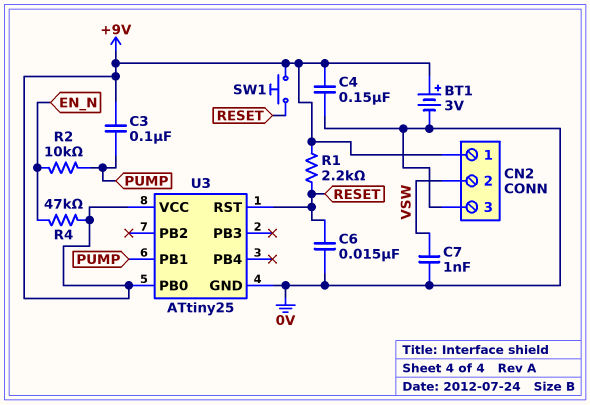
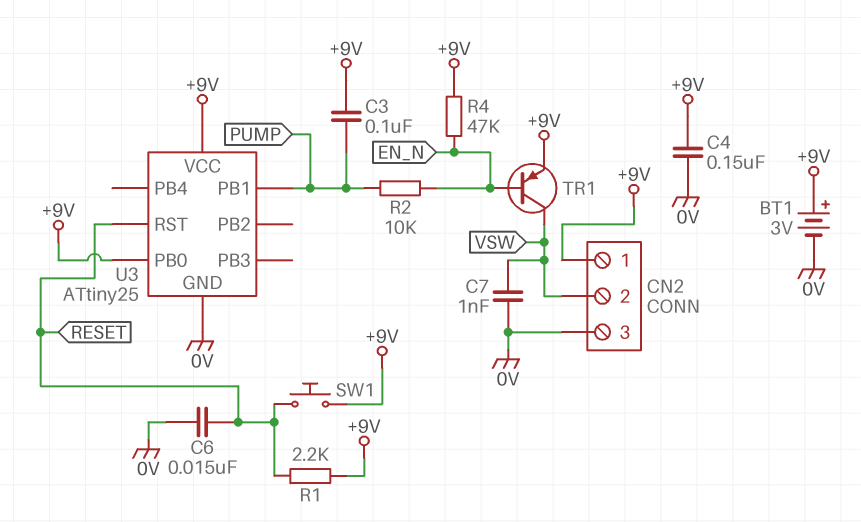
TR1: none -> PNP (B EN_N, C VSW, E +9V)

